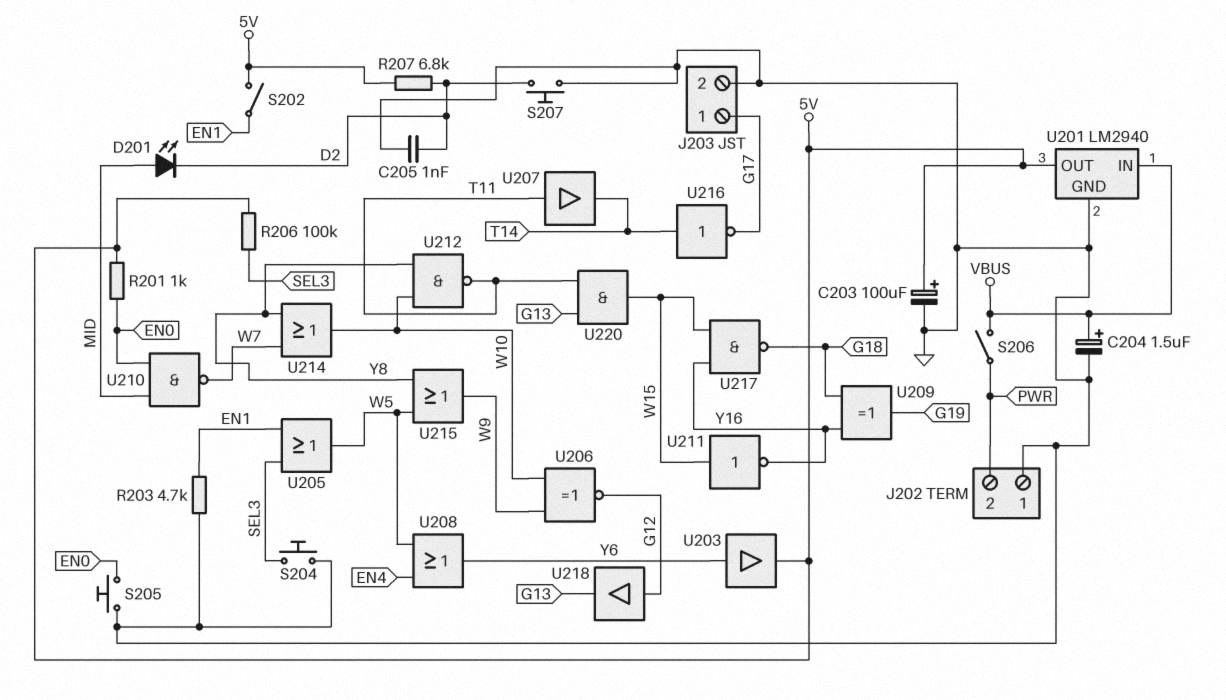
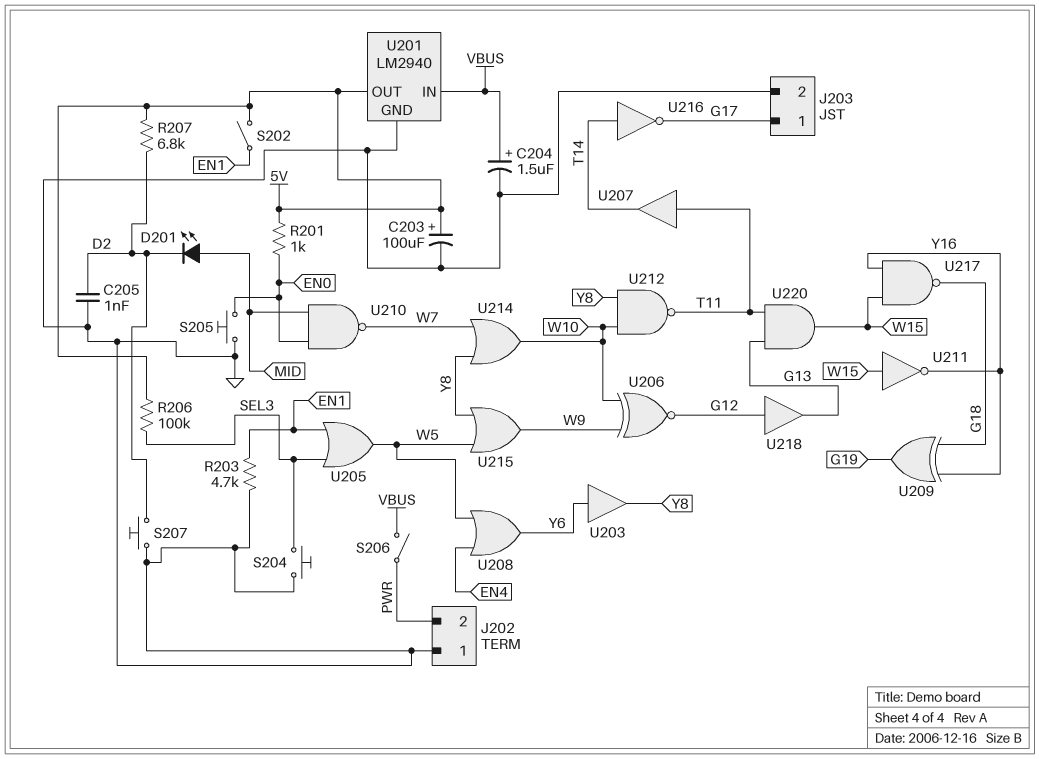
U203: buffer (in Y6, out 5V) -> buffer (in Y6, out Y8)

